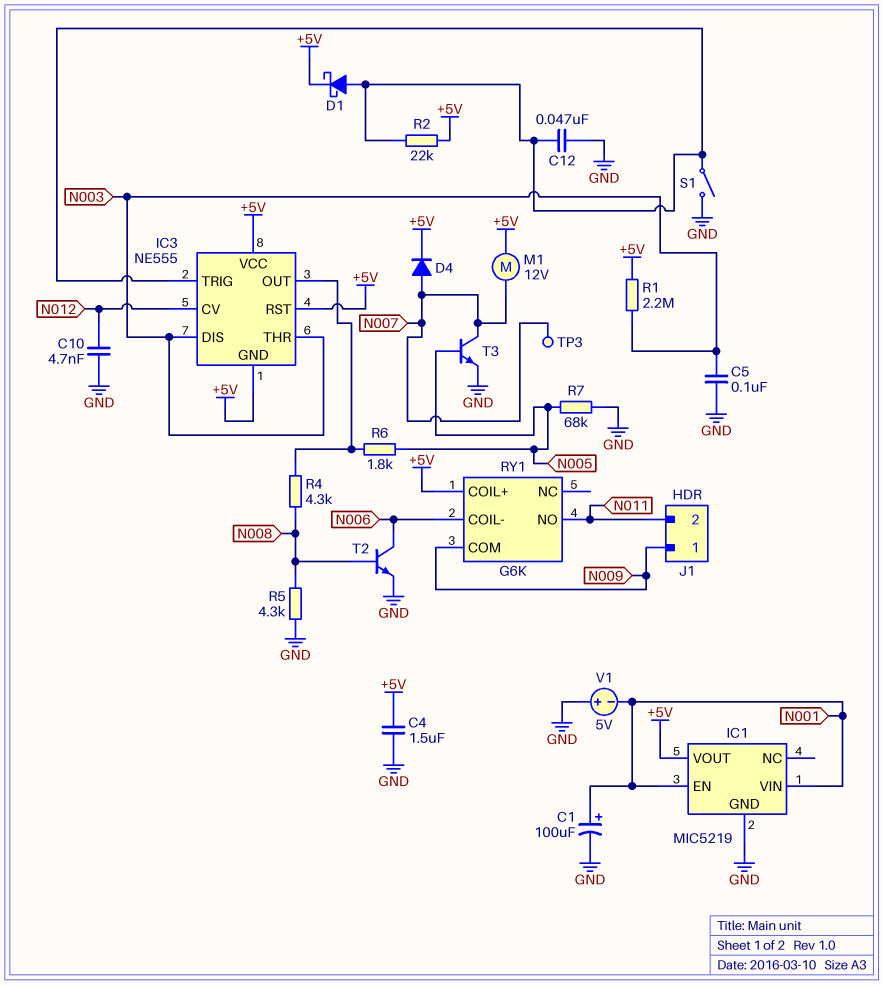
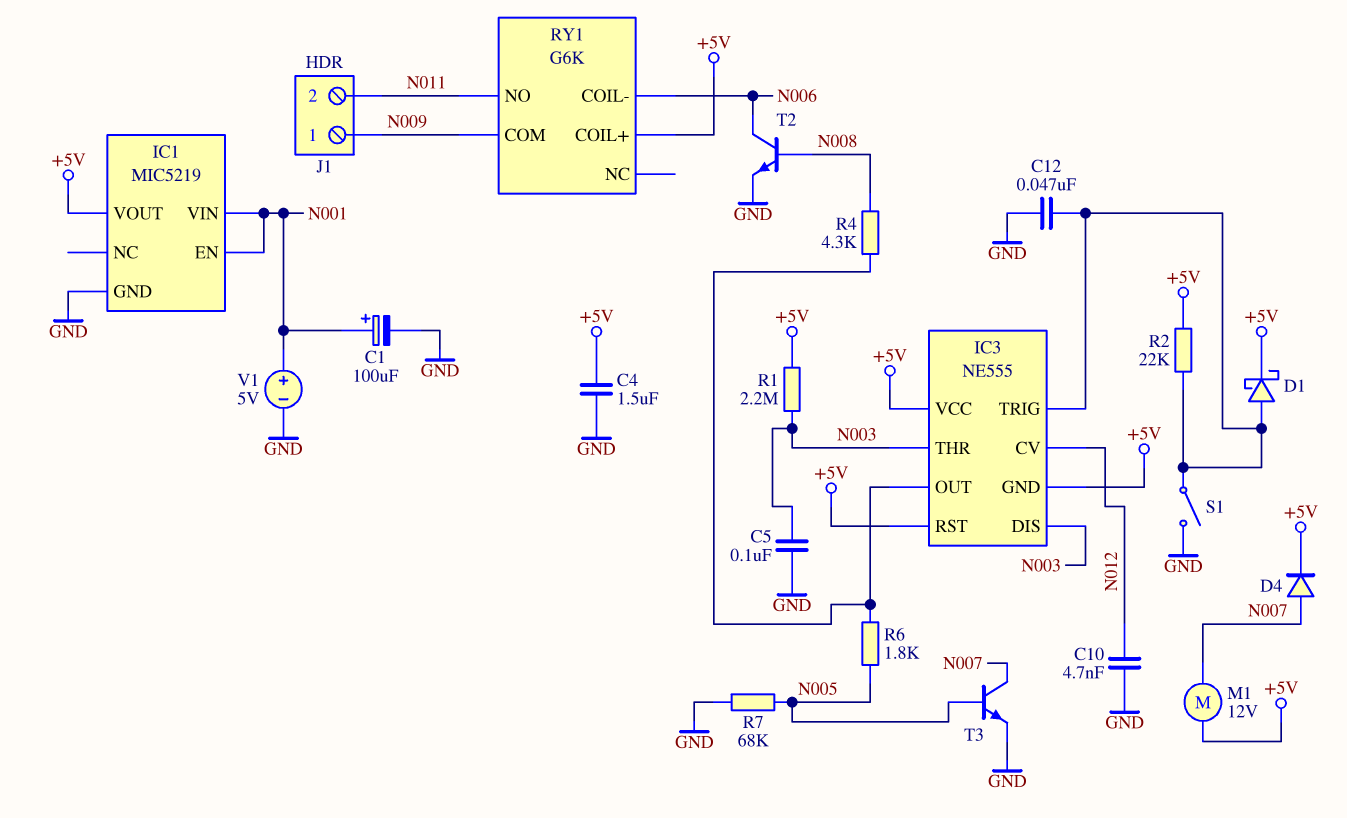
R5: 4.3k (GND, N008) -> none
TP3: test point (N007) -> none
V1: 5V (plus GND, minus N001) -> 5V (plus N001, minus GND)

